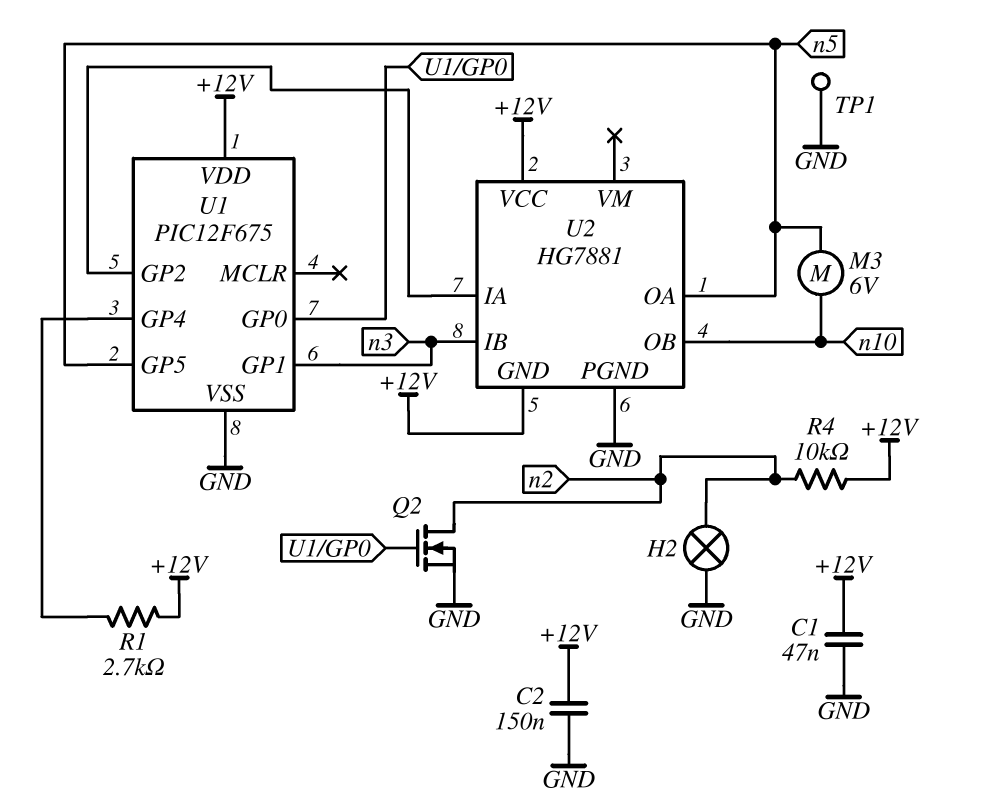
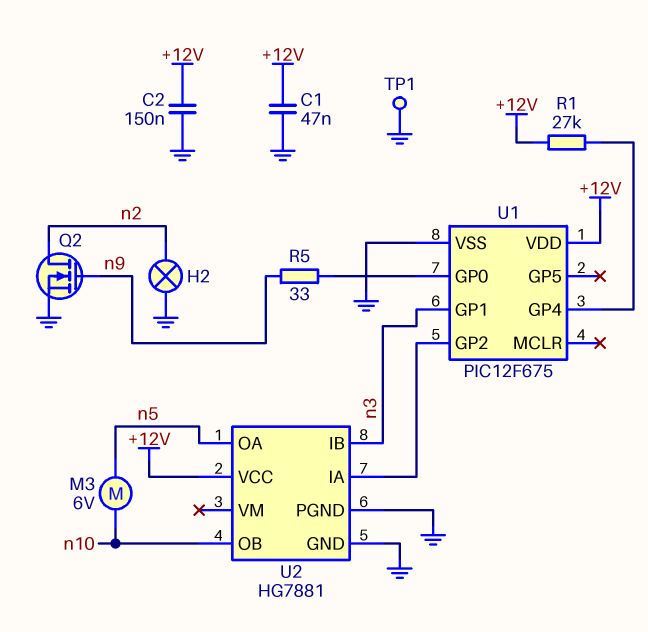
Q2: NMOS (G U1/GP0, D n2, S GND) -> NMOS (G n9, D n2, S GND)
R1: 2.7k (+12V, U1/GP4) -> 27k (+12V, U1/GP4)
R4: 10k (+12V, n2) -> none
R5: none -> 33 (U1/GP0, n9)
U1 pin GP5: n5 -> none
U2 pin GND: +12V -> GND

